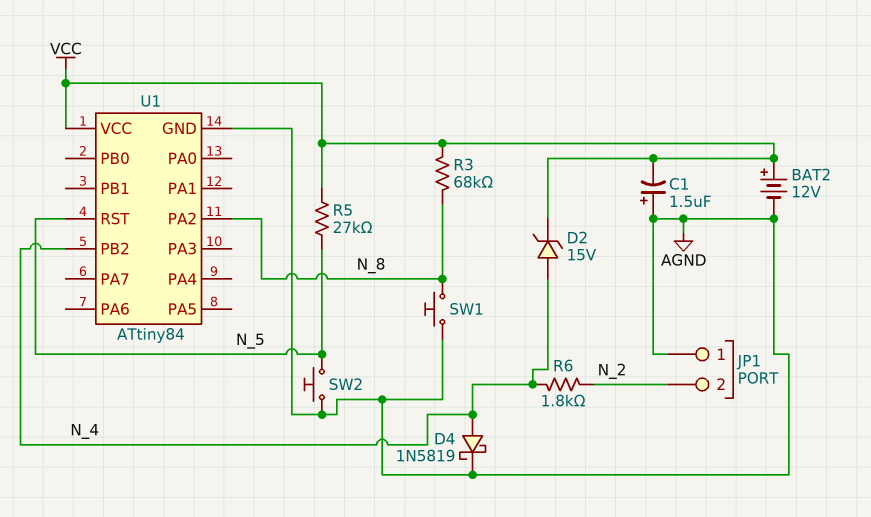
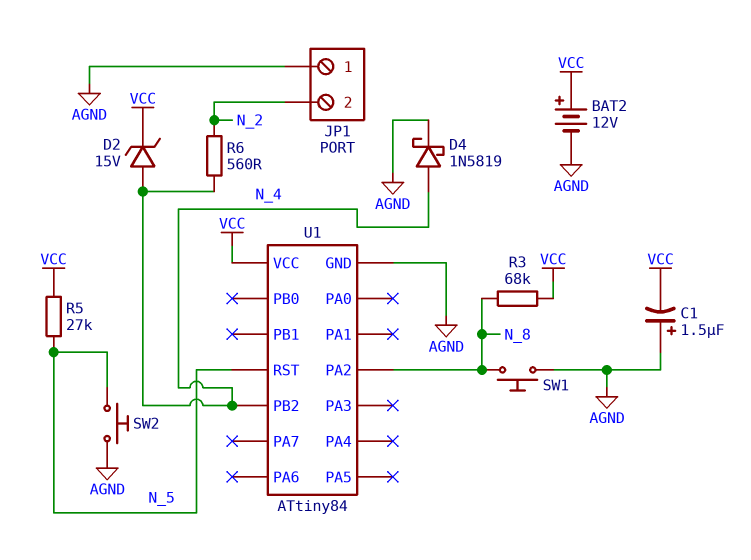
R6: 1.8k (N_2, N_4) -> 560 (N_2, N_4)

